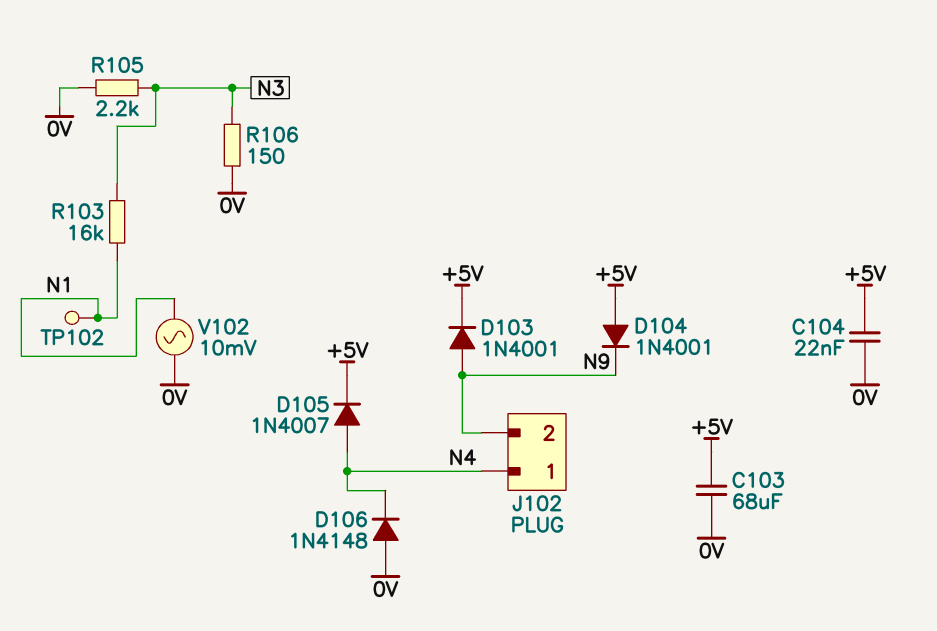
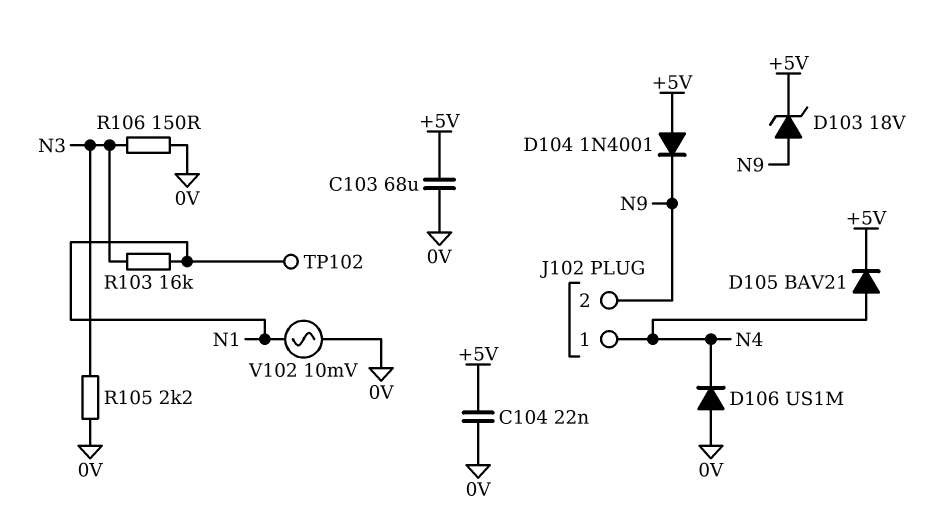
D103: diode 1N4001 (A N9, K +5V) -> zener 18V (A N9, K +5V)
D105: diode 1N4007 (A N4, K +5V) -> diode BAV21 (A N4, K +5V)
D106: diode 1N4148 (A 0V, K N4) -> diode US1M (A 0V, K N4)

